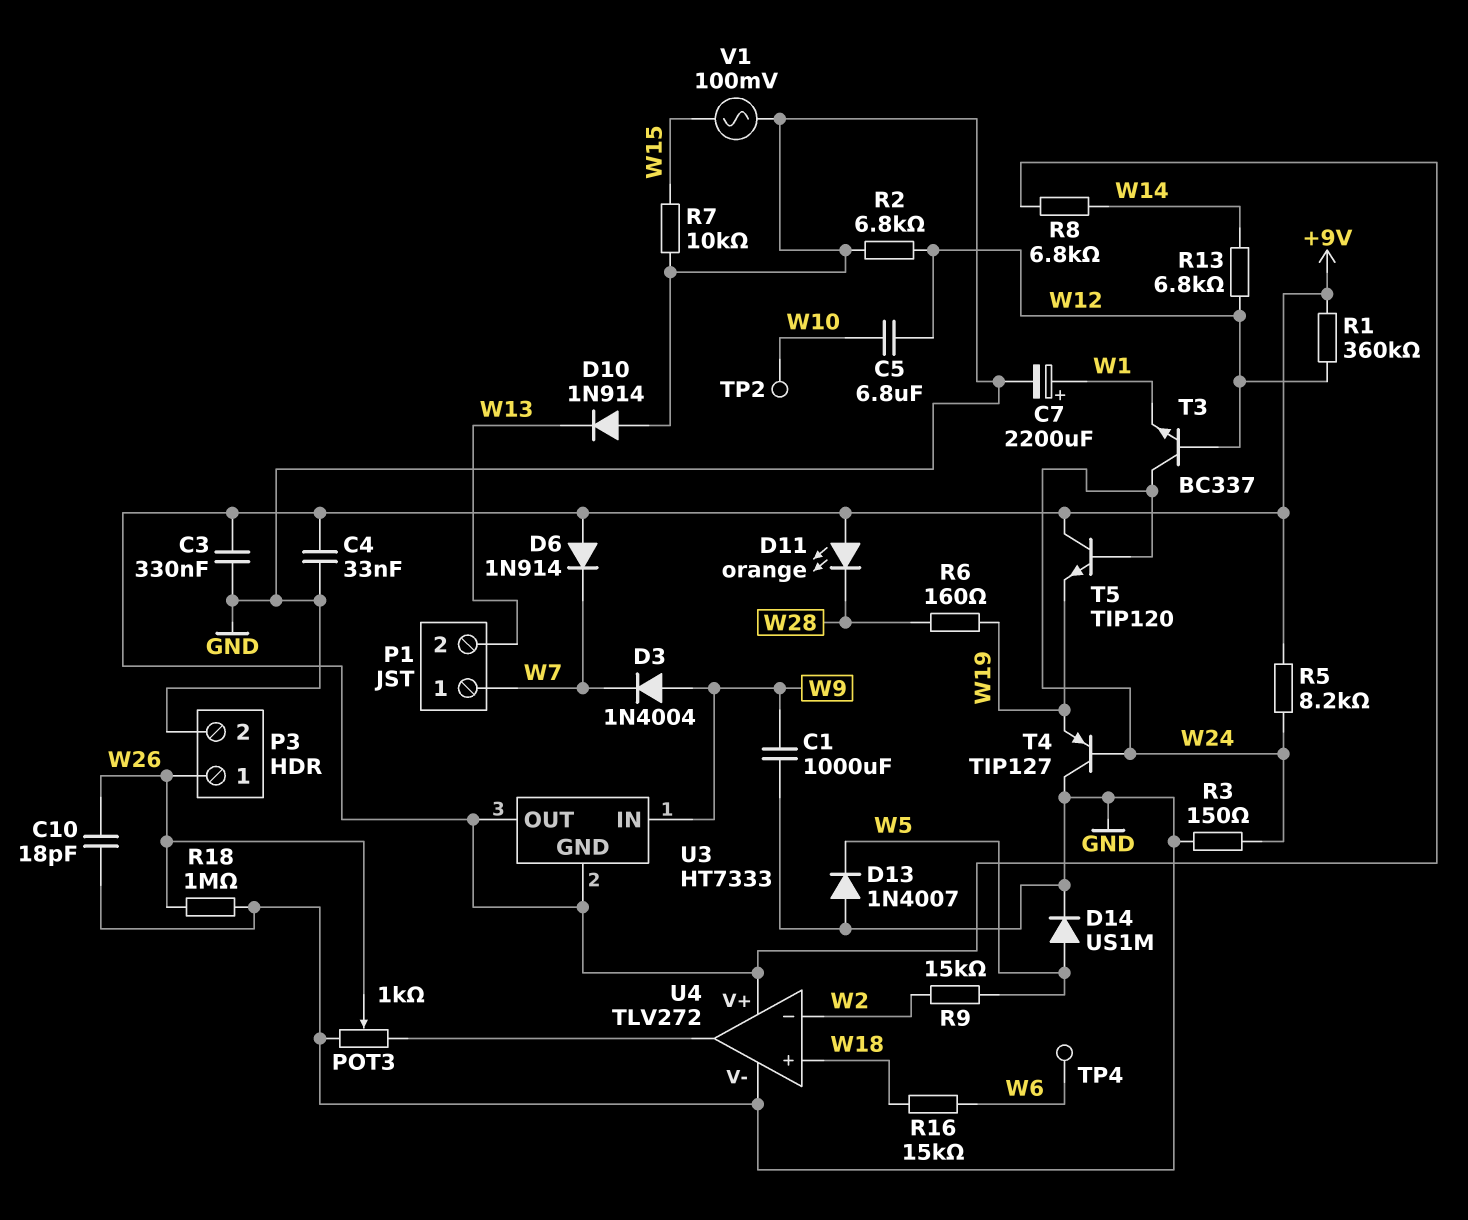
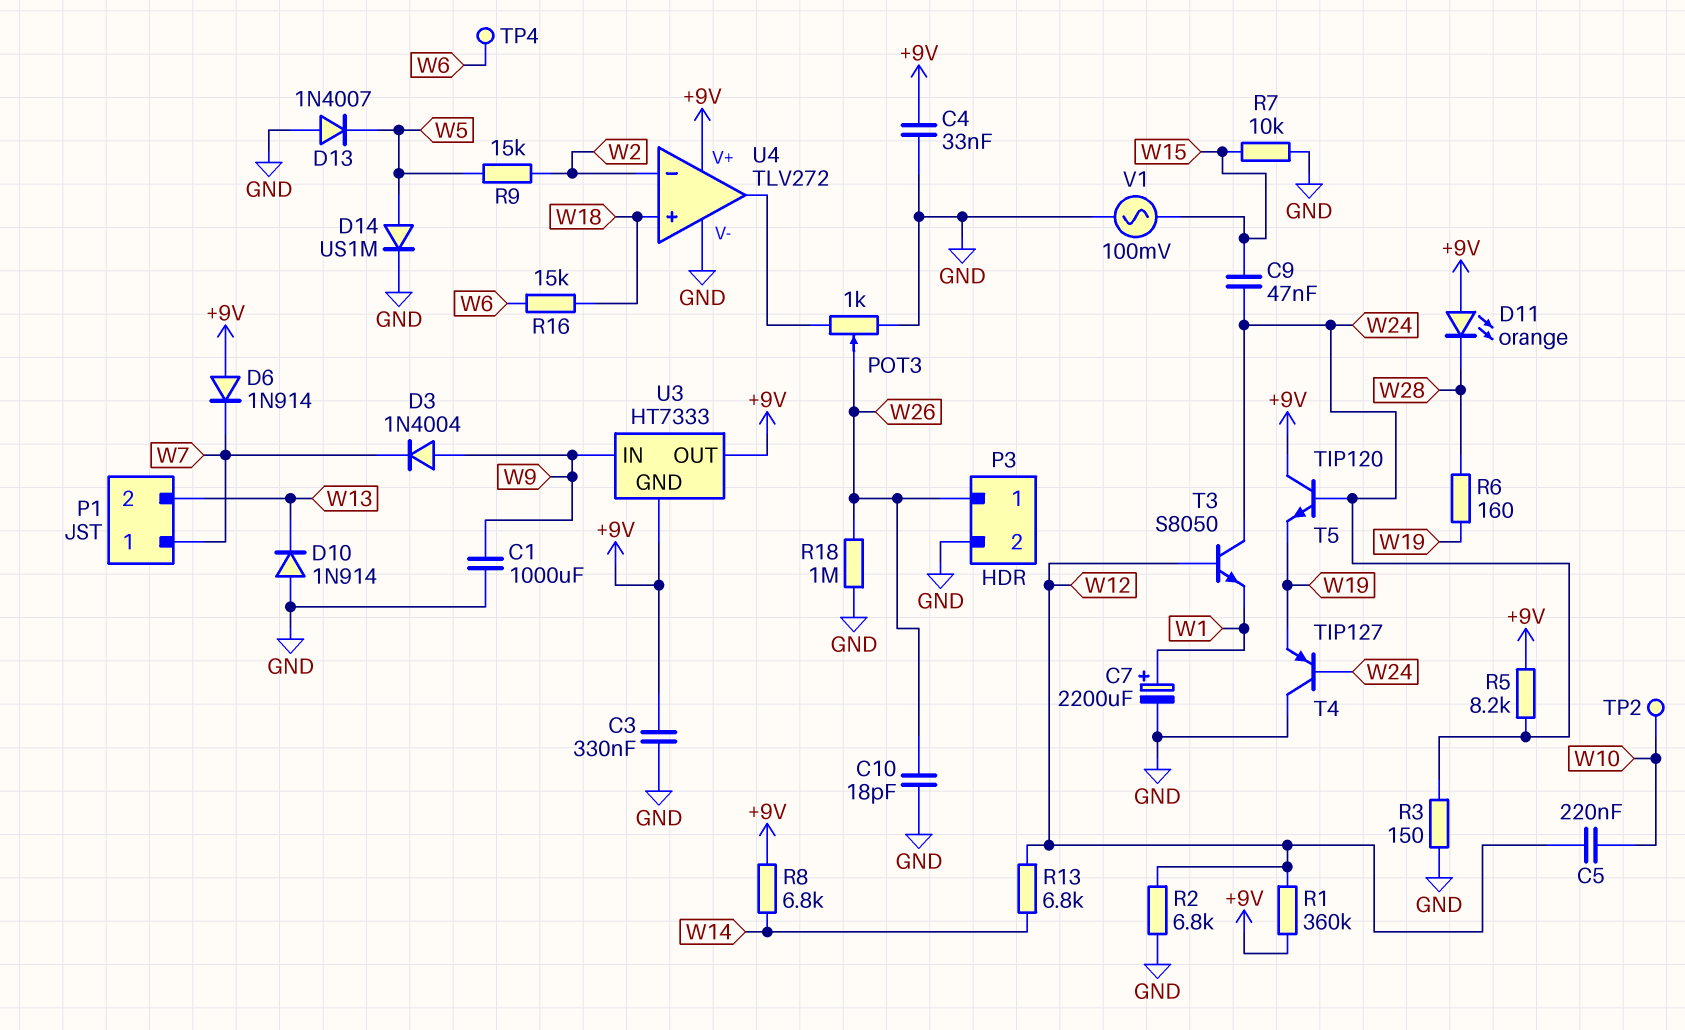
C5: 6.8uF (W10, W12) -> 220nF (W10, W12)
C9: none -> 47nF (W15, W24)
T3: NPN BC337 (B W12, C W24, E W1) -> NPN S8050 (B W12, C W24, E W1)

